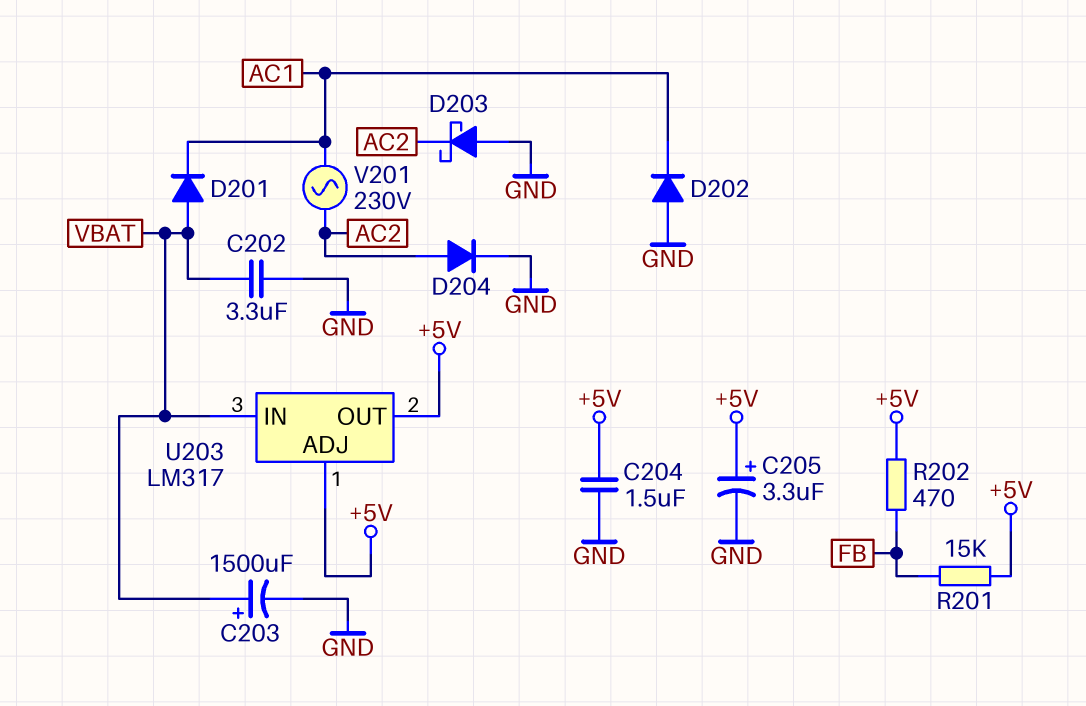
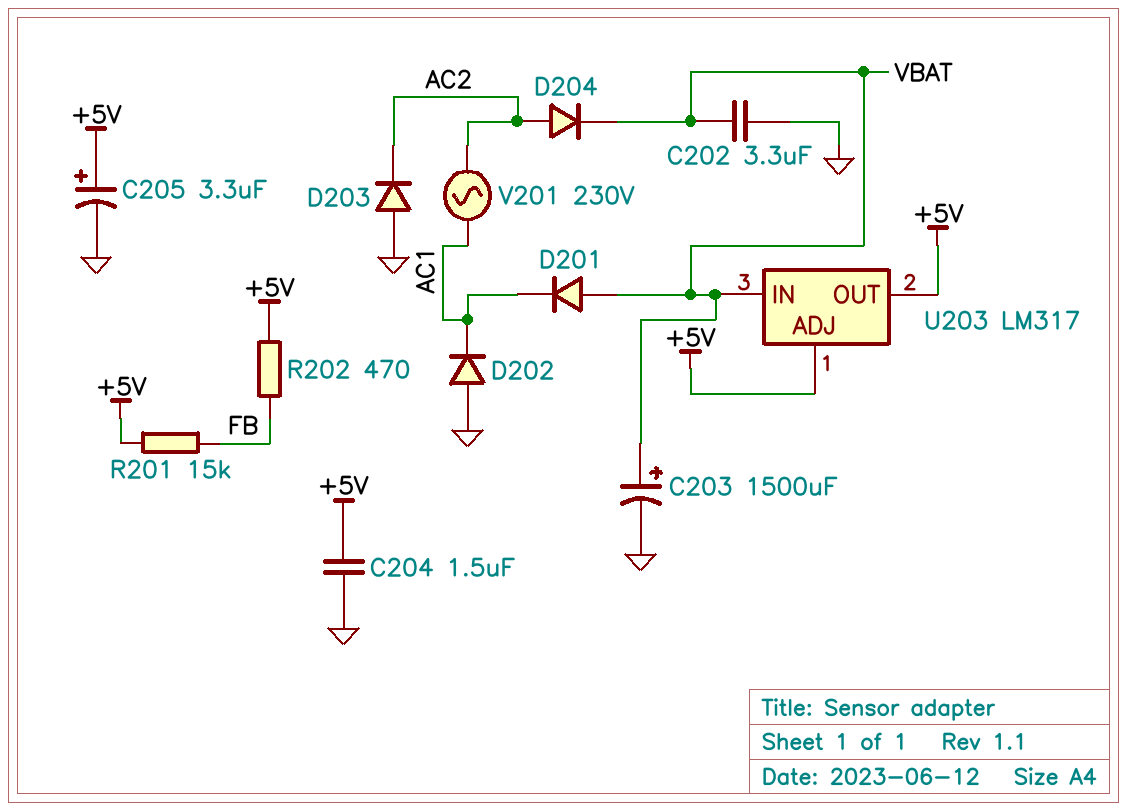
D203: schottky (A GND, K AC2) -> diode (A GND, K AC2)
D204: diode (A AC2, K GND) -> diode (A AC2, K VBAT)

